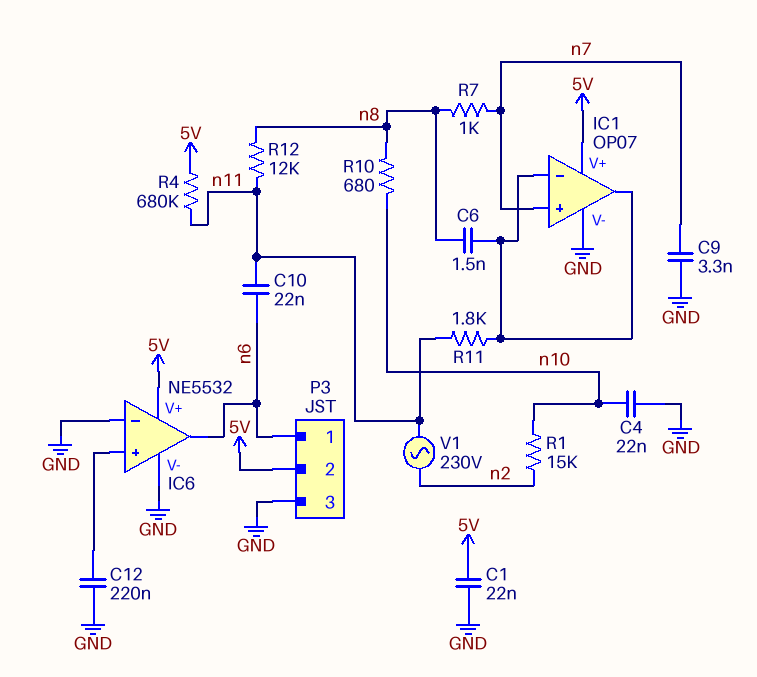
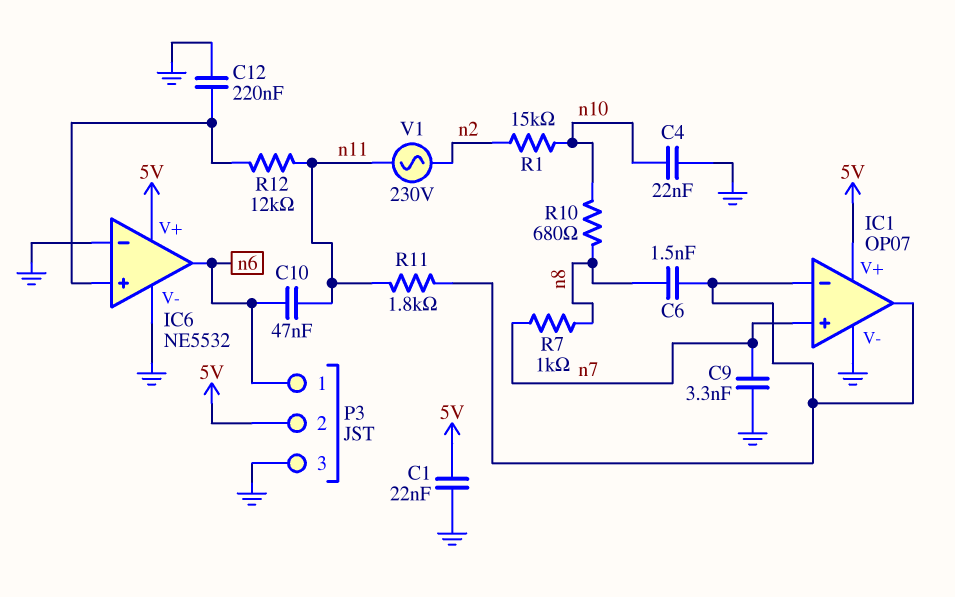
C10: 22nF (n6, n11) -> 47nF (n6, n11)
R4: 680k (5V, n11) -> none
R12: 12k (n8, n11) -> 12k (IC6/in+, n11)

